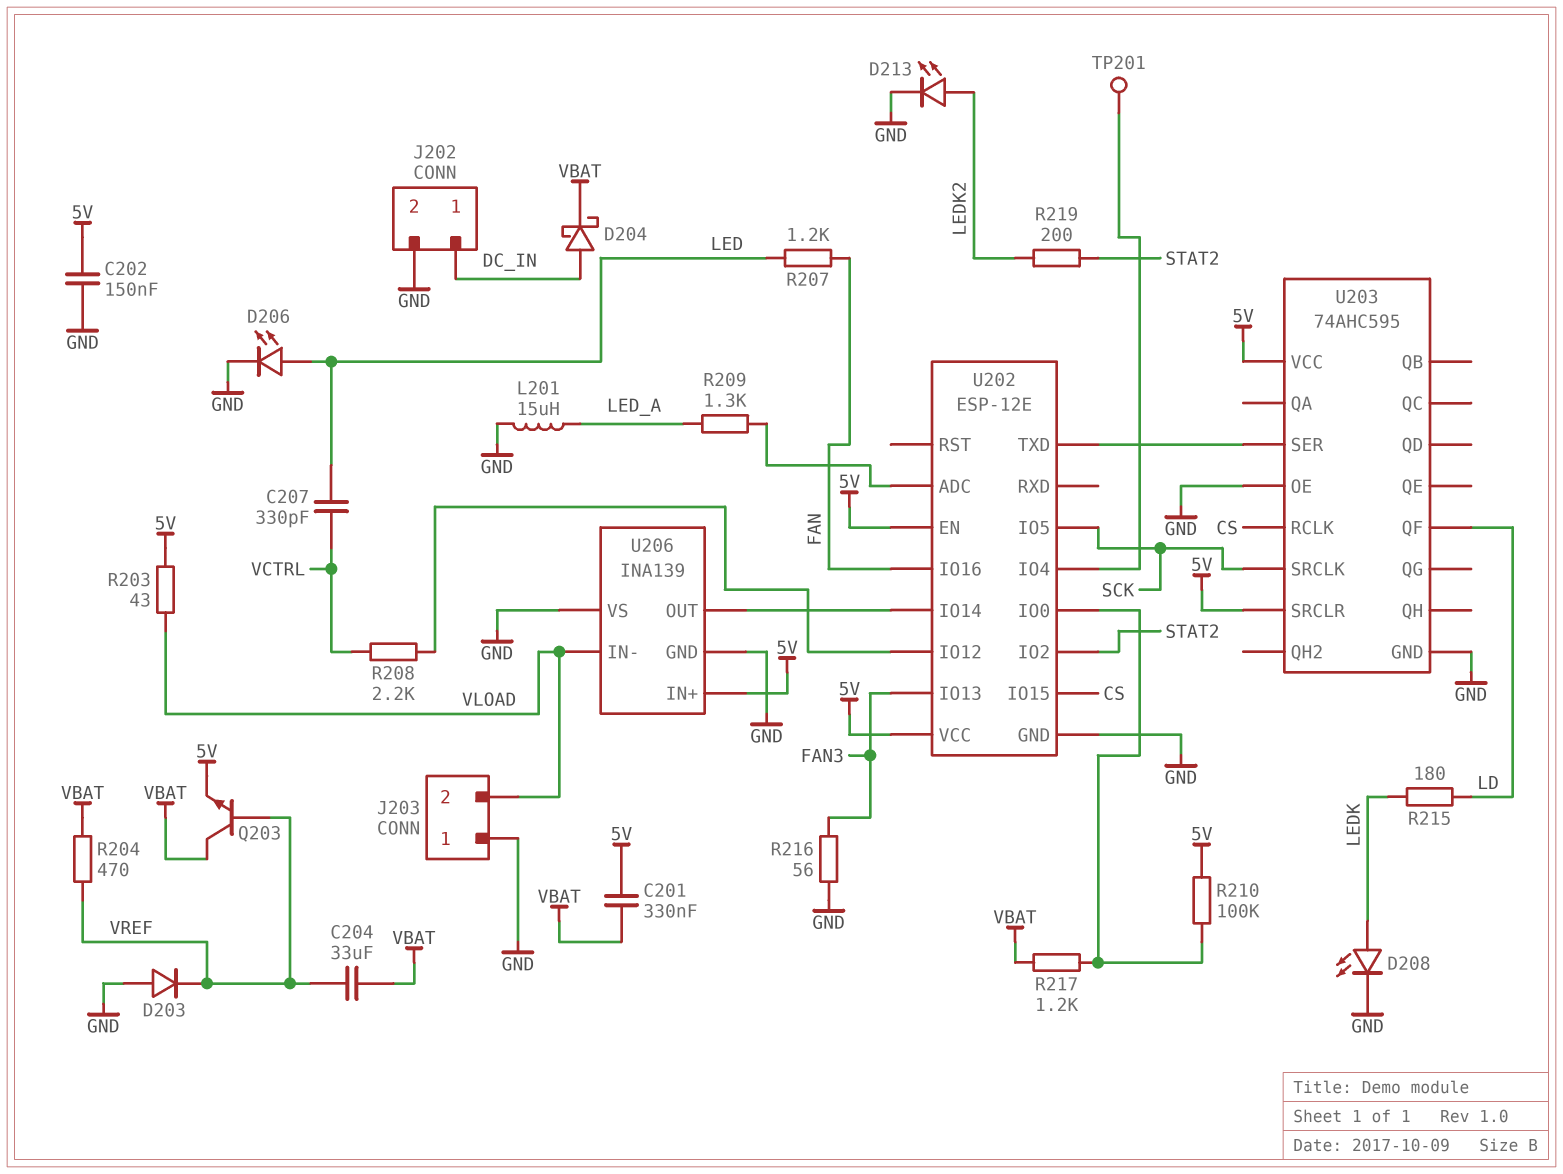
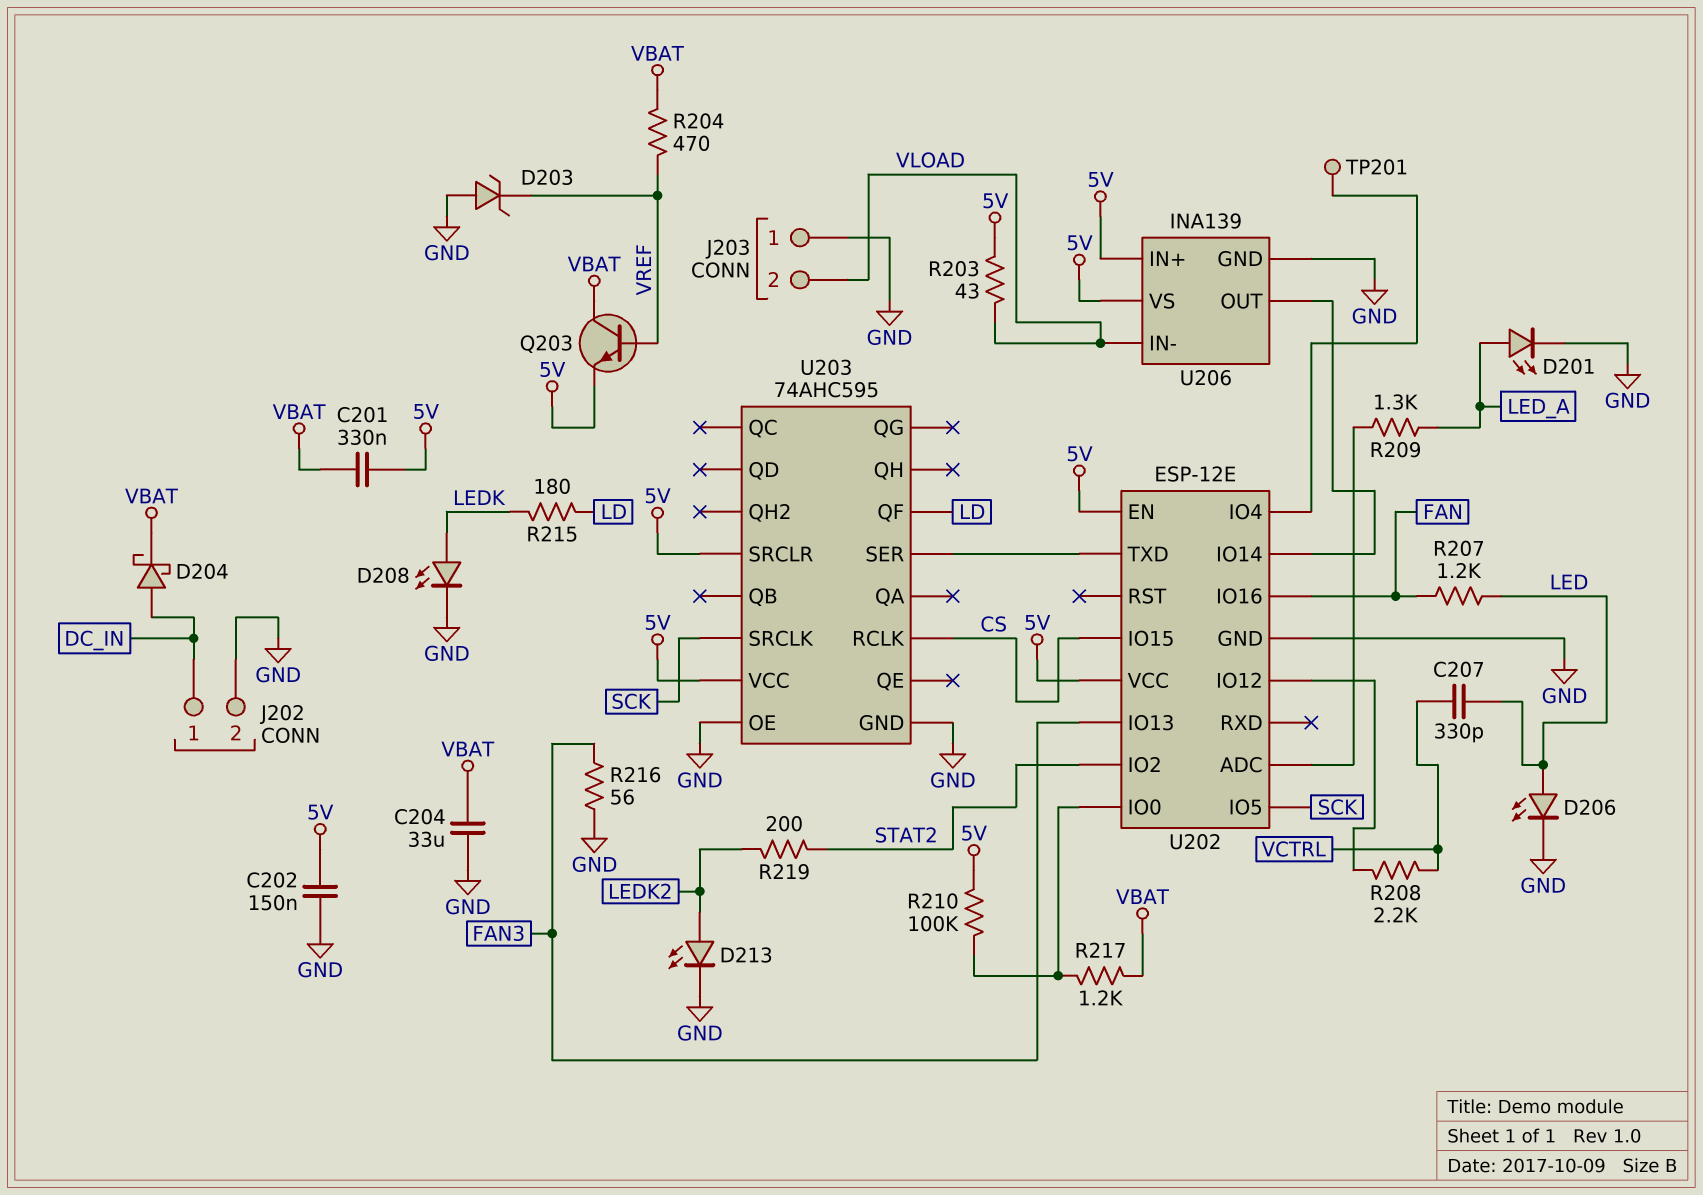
C204: 33uF (VBAT, VREF) -> 33uF (GND, VBAT)
D201: none -> LED (A LED_A, K GND)
D203: diode (A GND, K VREF) -> zener (A GND, K VREF)
L201: 15uH (GND, LED_A) -> none
U206 pin VS: GND -> 5V

